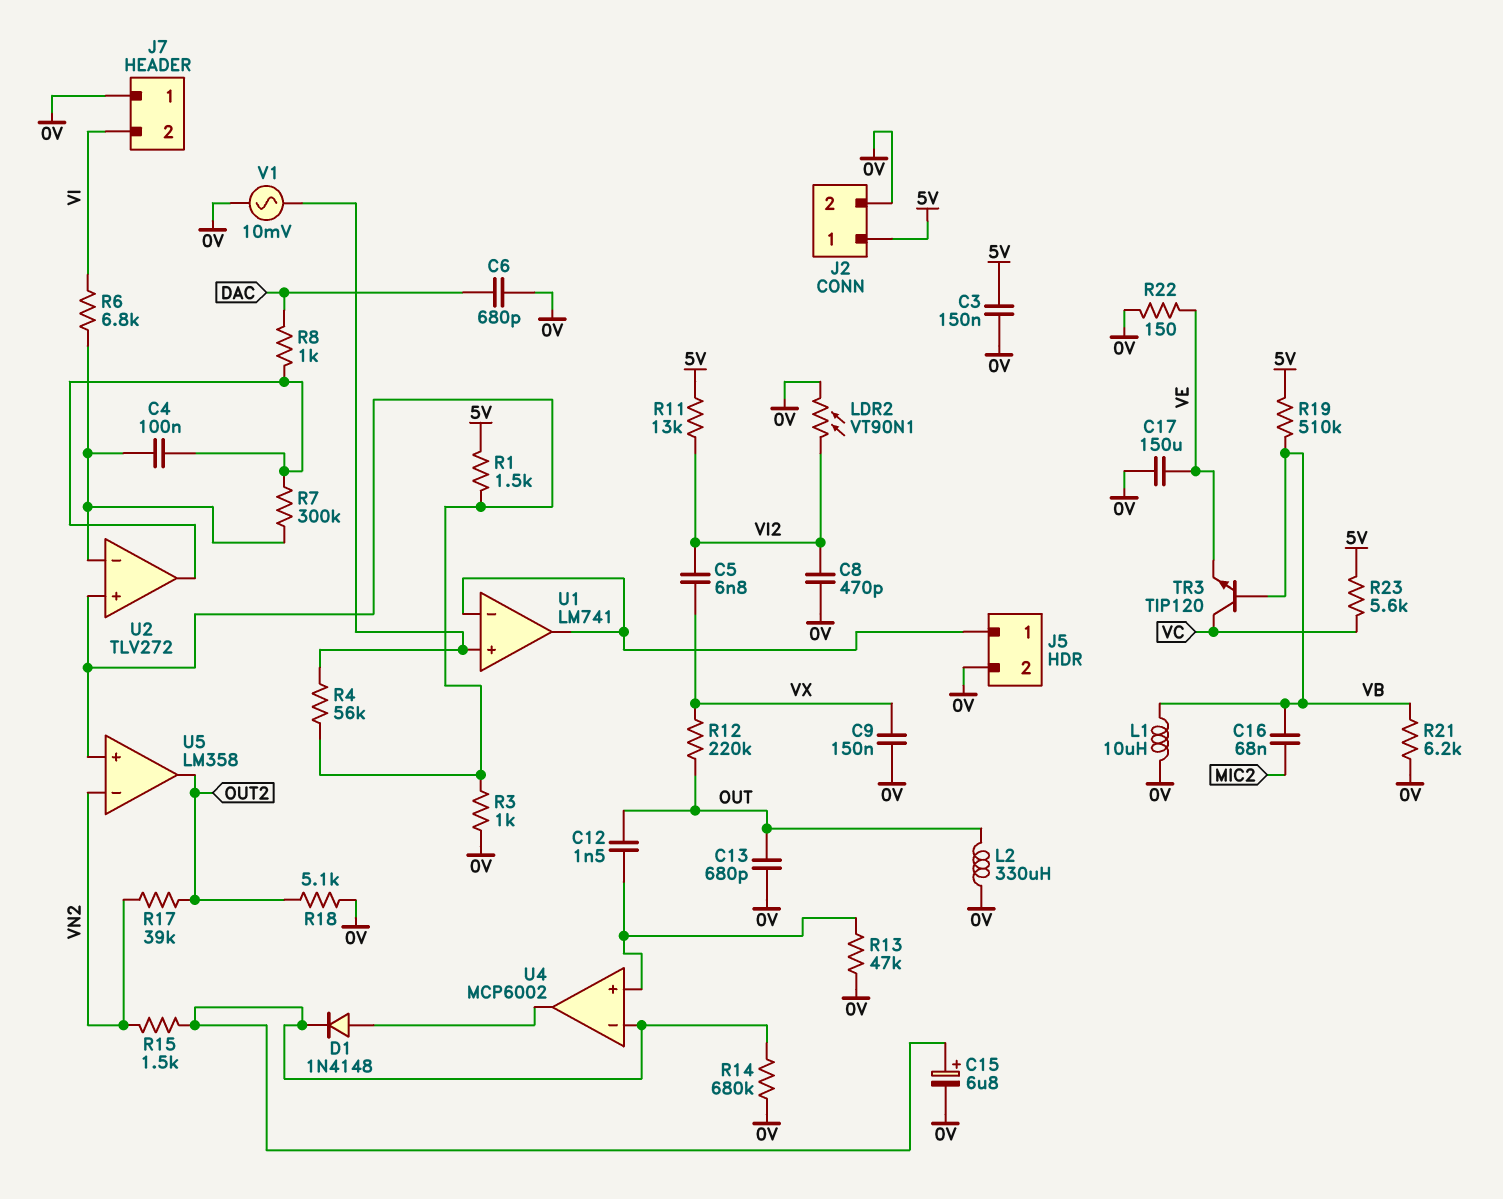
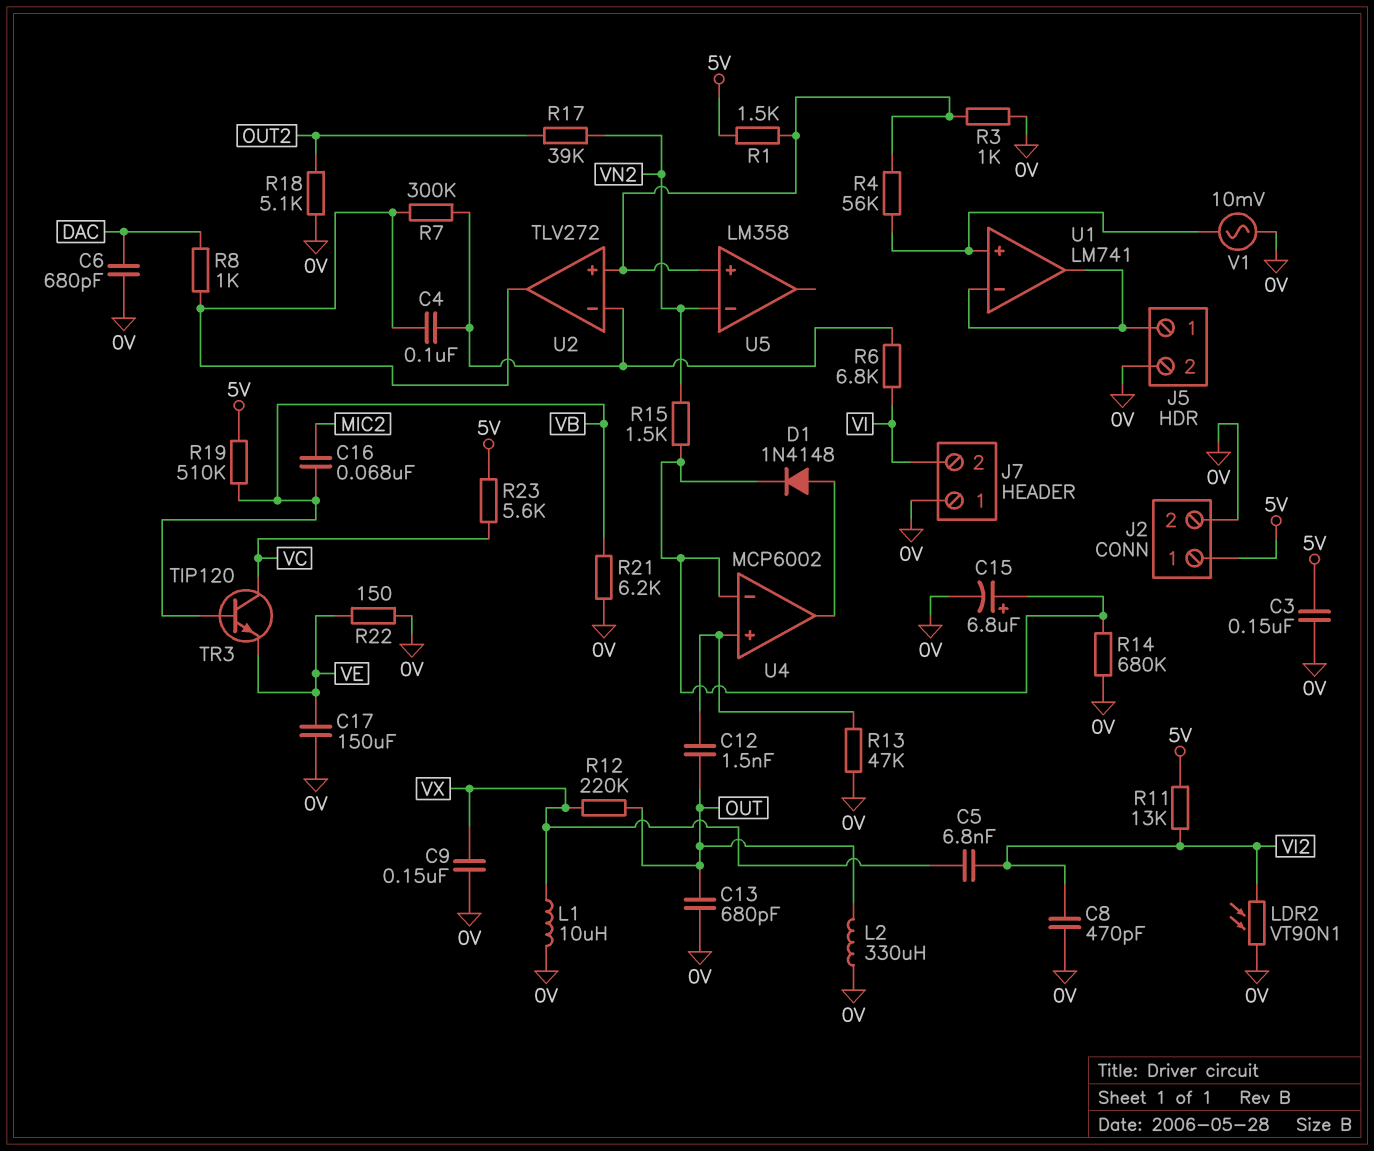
L1: 10uH (0V, VB) -> 10uH (0V, VX)
U5 pin out: OUT2 -> none

